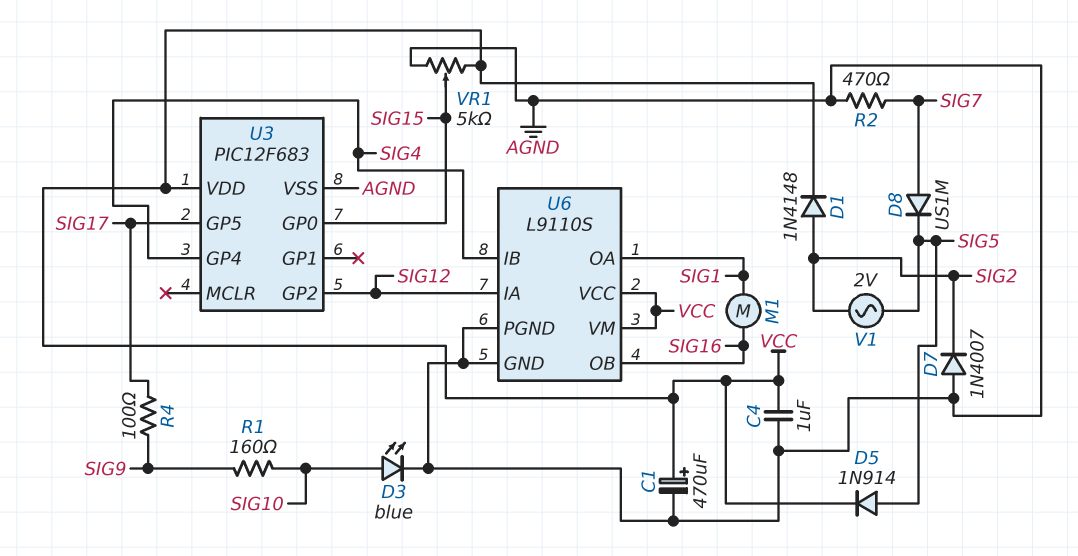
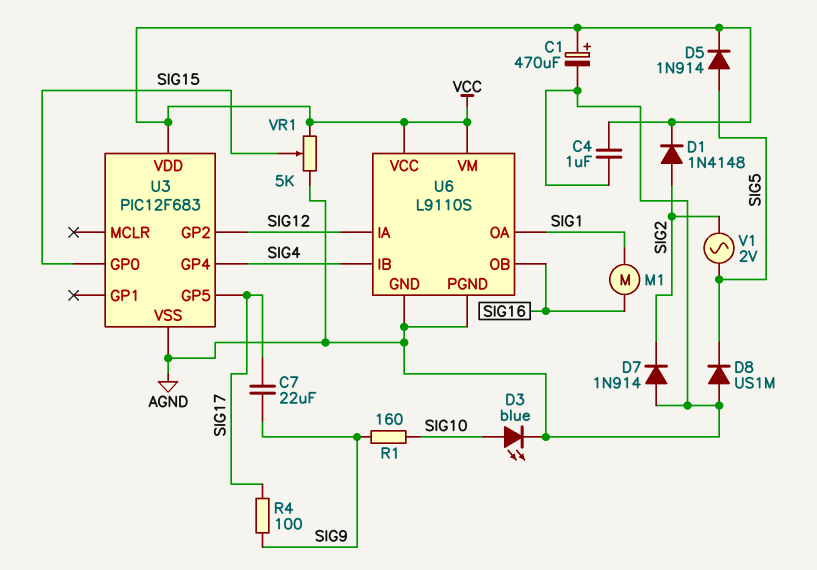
C7: none -> 22uF (SIG9, SIG17)
D7: diode 1N4007 (A AGND, K SIG2) -> diode 1N914 (A AGND, K SIG2)
D8: diode US1M (A SIG7, K SIG5) -> diode US1M (A AGND, K SIG5)
R2: 470 (AGND, SIG7) -> none

